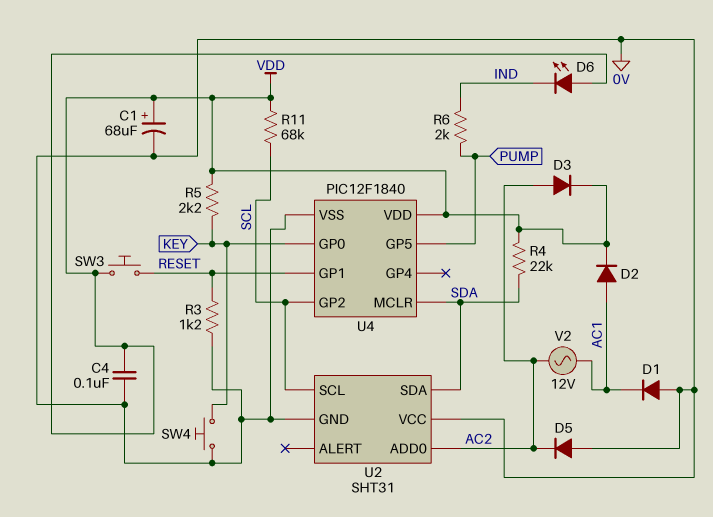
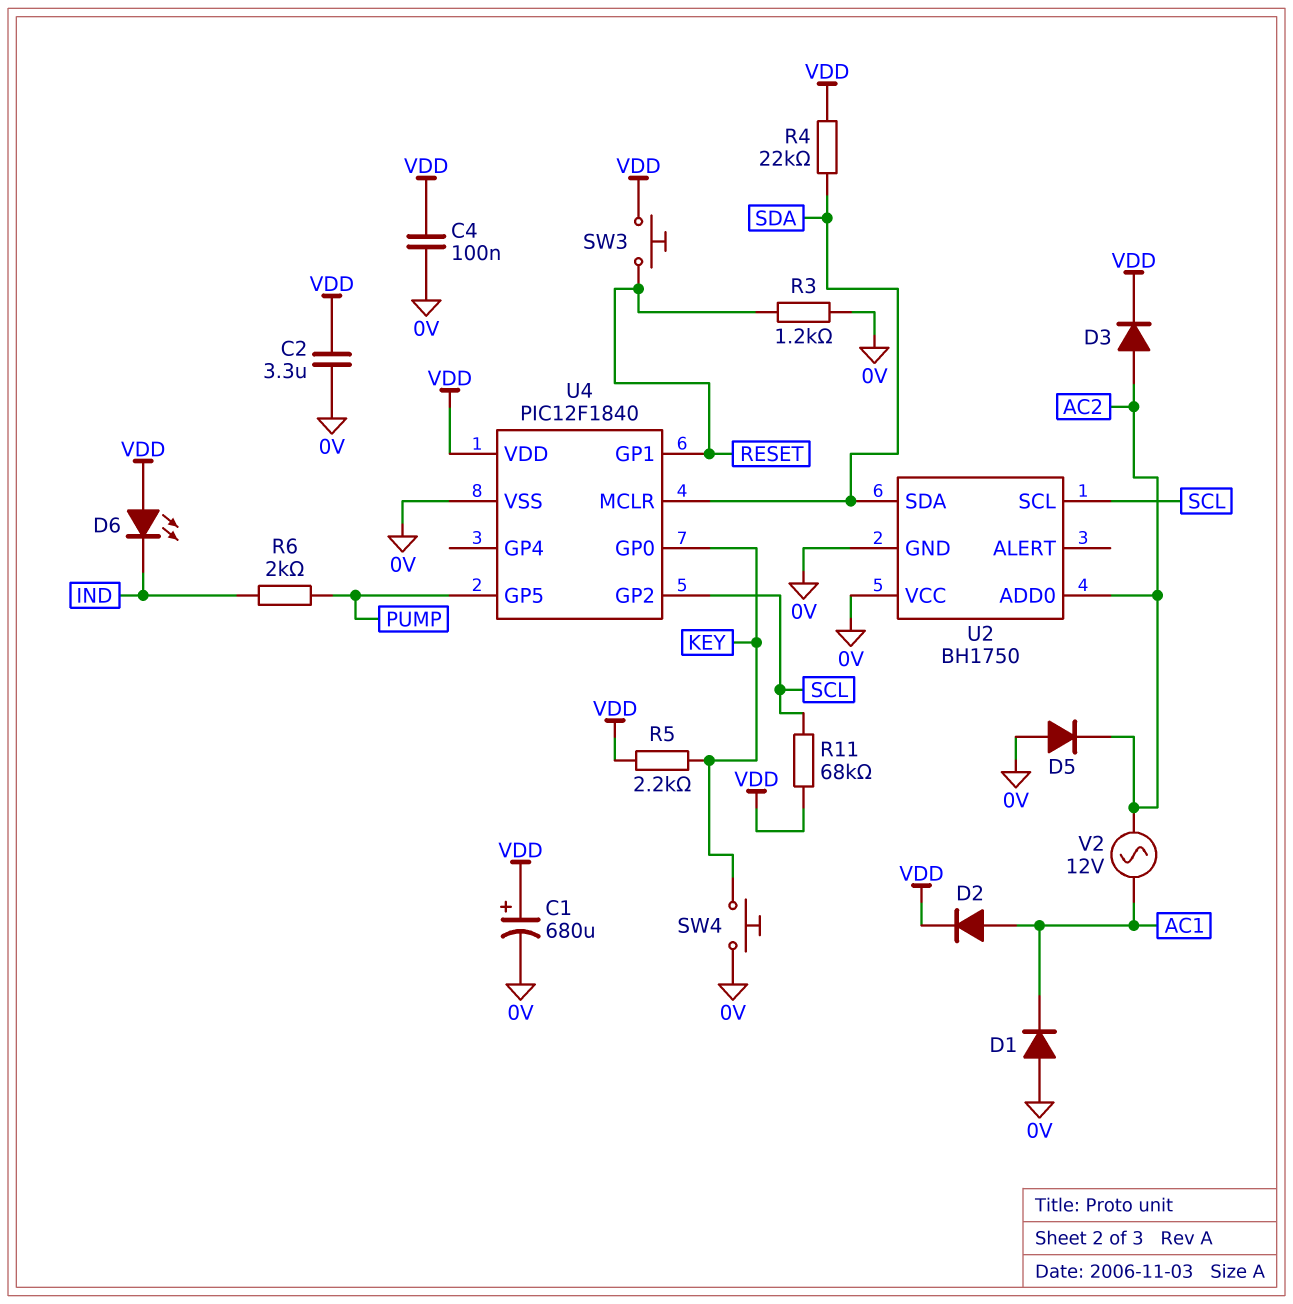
C1: 68uF (plus VDD, minus 0V) -> 680uF (plus VDD, minus 0V)
C2: none -> 3.3uF (0V, VDD)
U2: SHT31 -> BH1750

